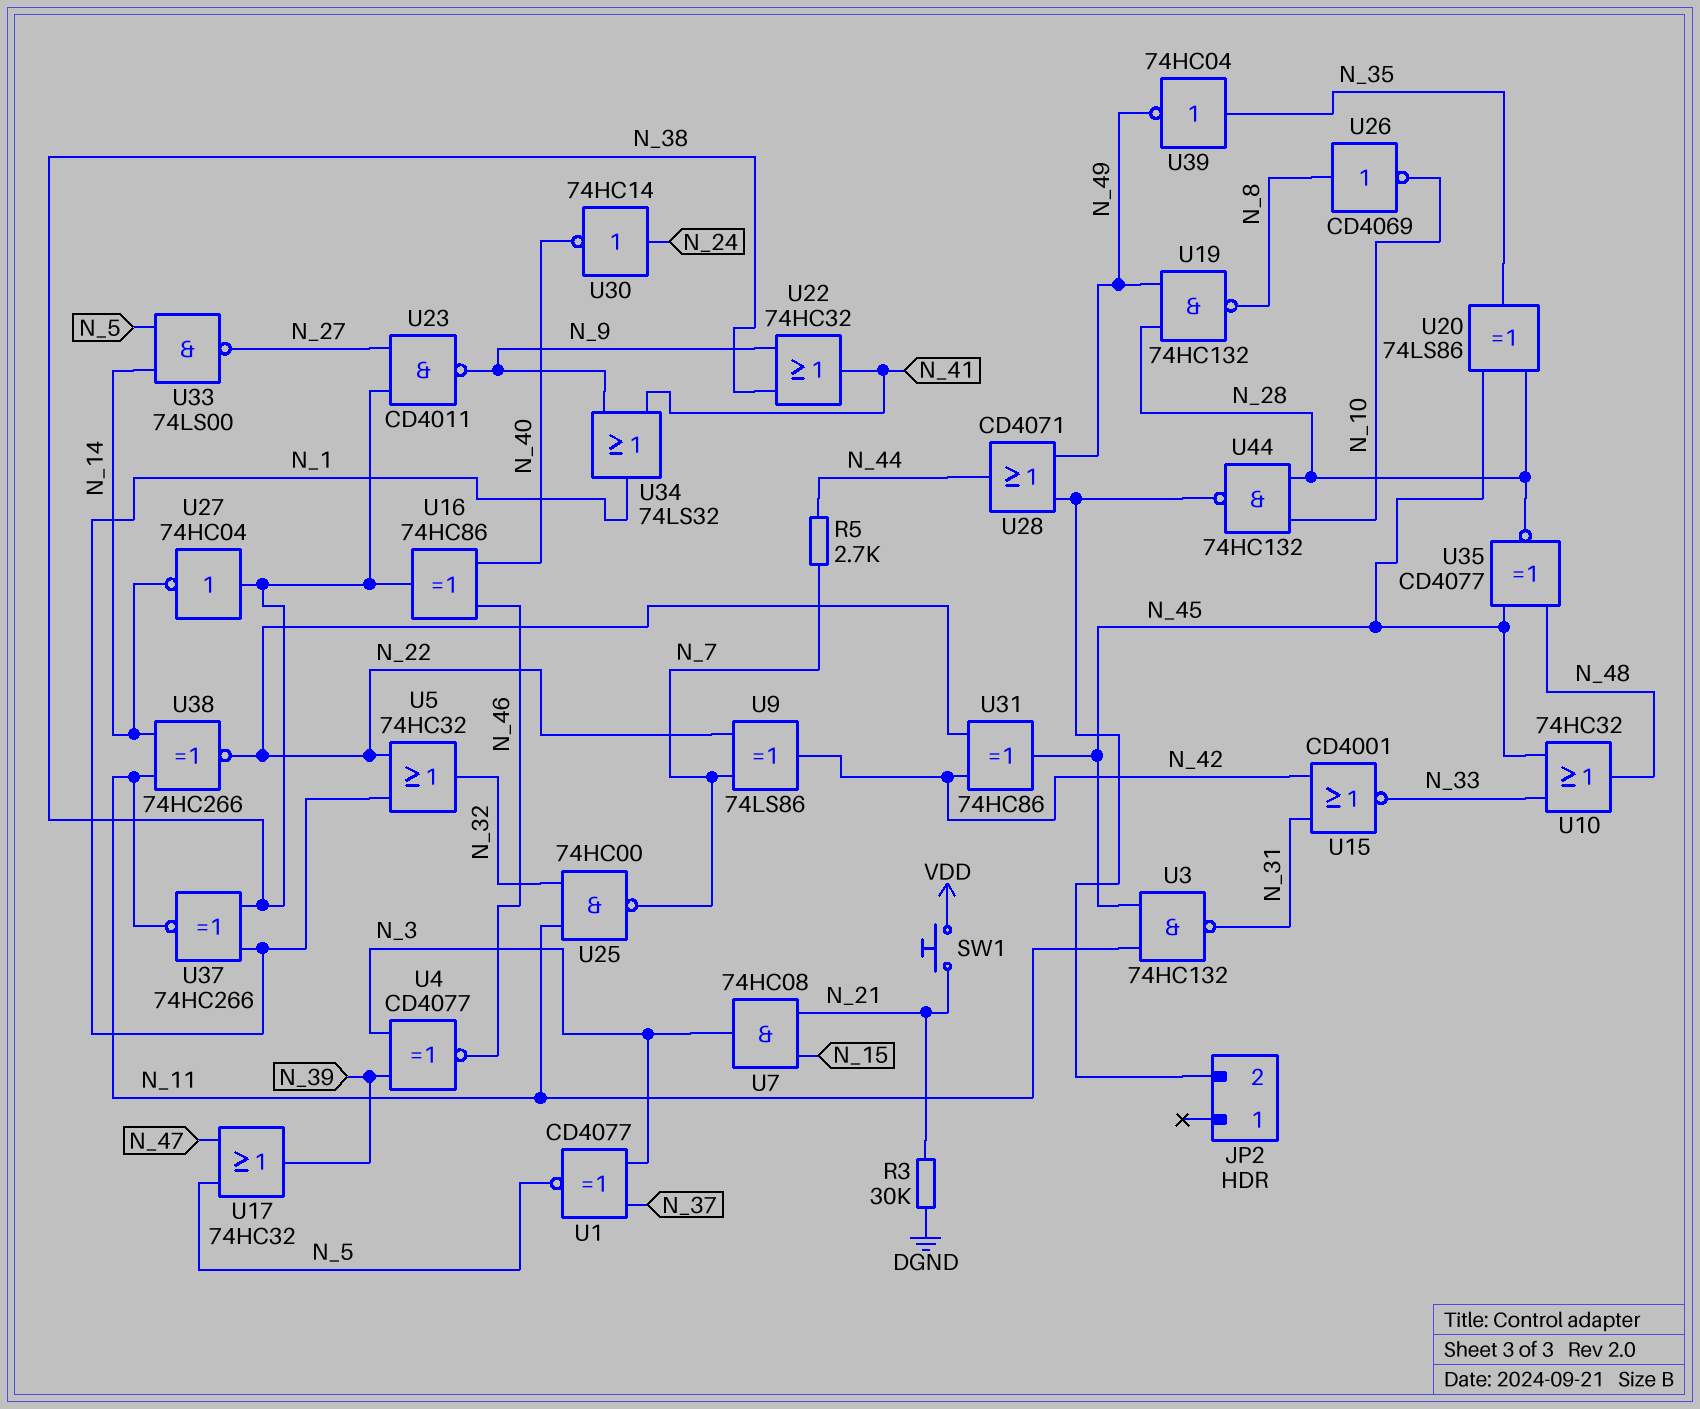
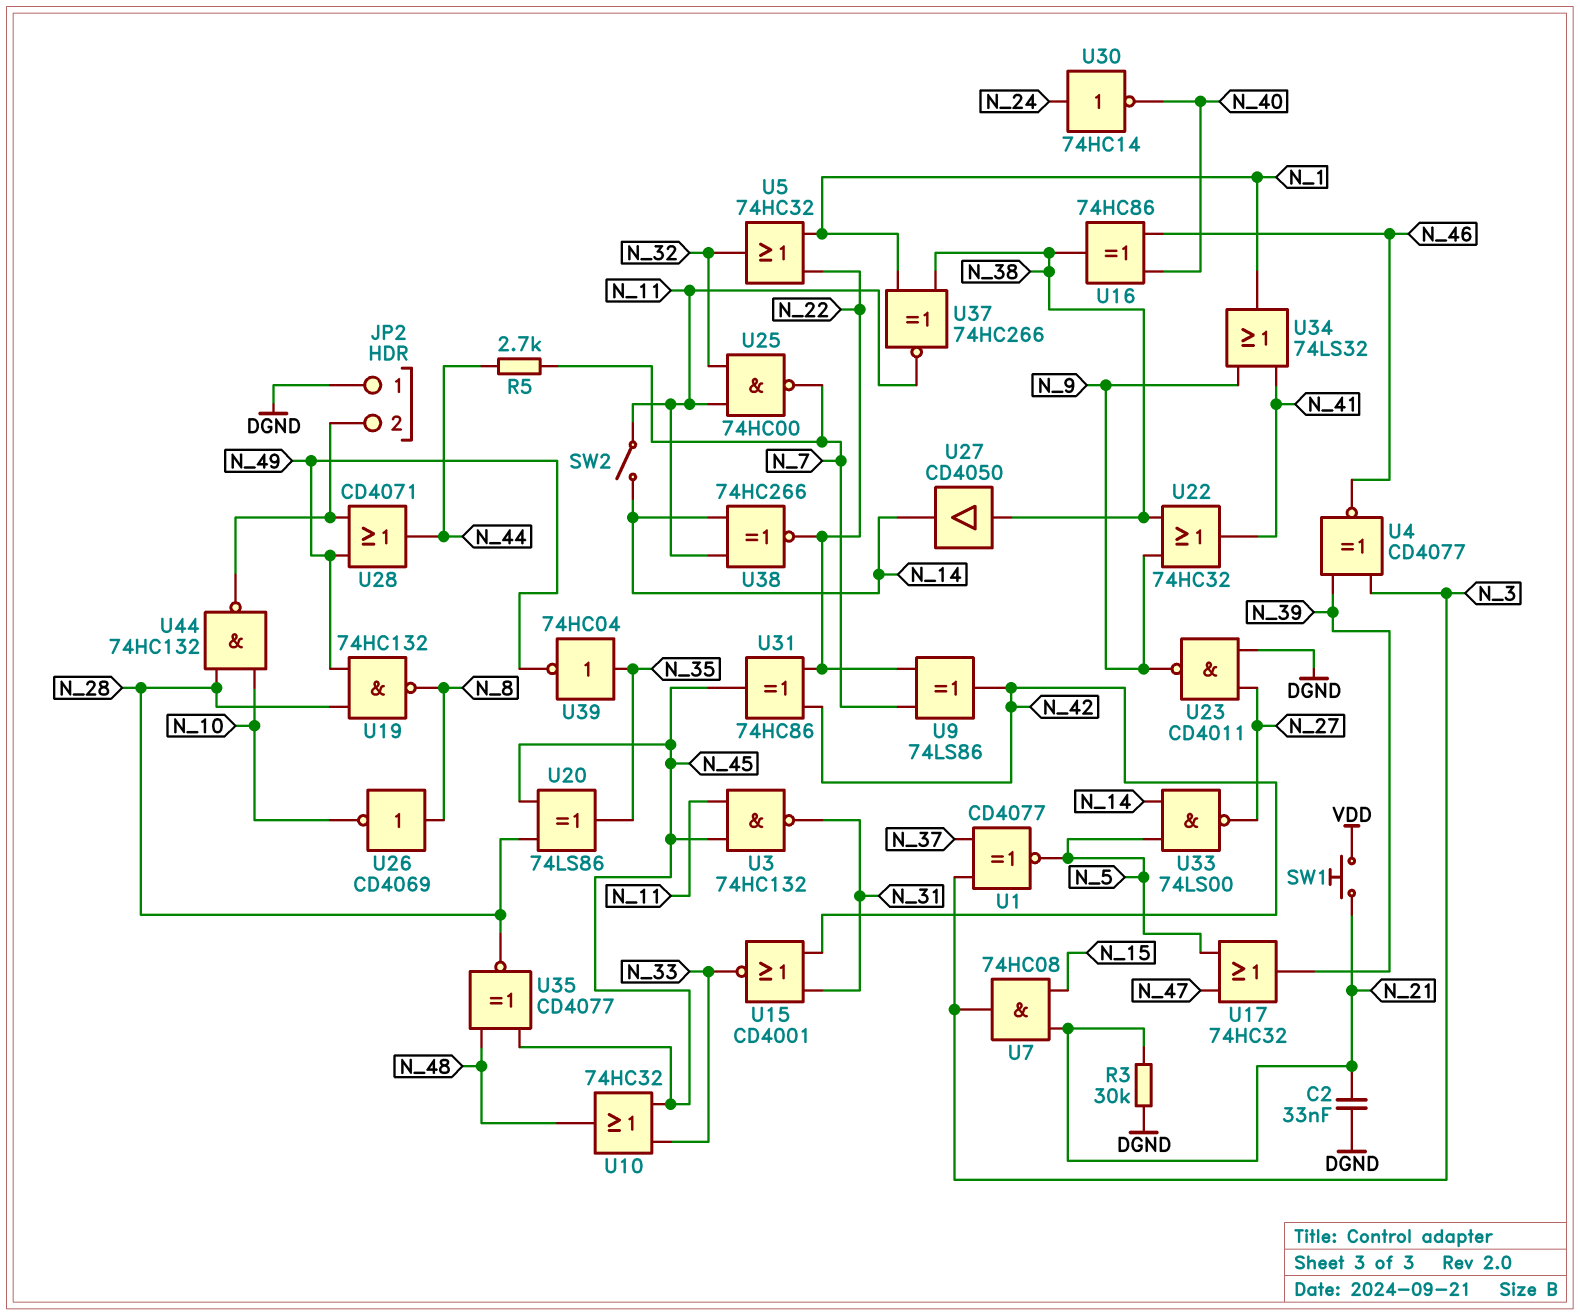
C2: none -> 33nF (DGND, N_21)
JP2 pin 1: none -> DGND
SW2: none -> switch (N_11, N_14)
U23: NAND CD4011 (in N_27, in N_38, out N_9) -> NAND CD4011 (in DGND, in N_27, out N_9)
U27: NOT 74HC04 (in N_38, out N_14) -> buffer CD4050 (in N_38, out N_14)

